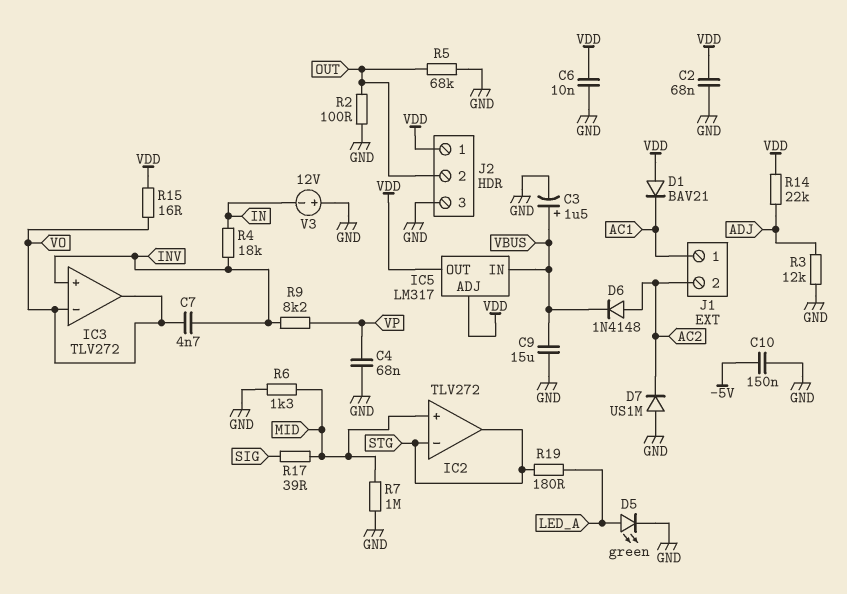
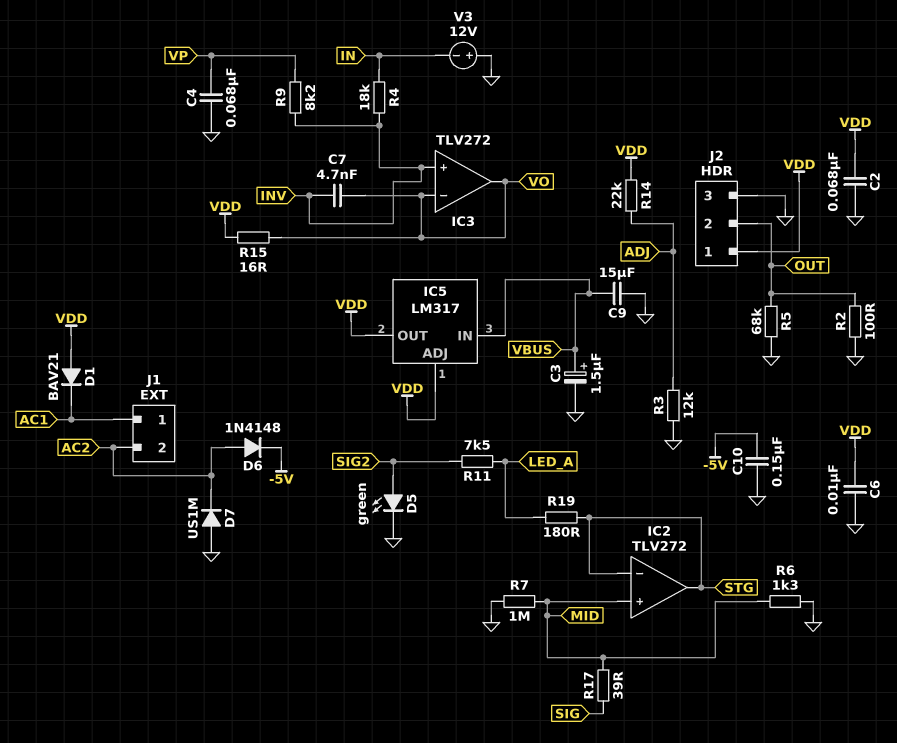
D5: LED green (A LED_A, K GND) -> LED green (A SIG2, K GND)
D6: diode 1N4148 (A AC2, K VBUS) -> diode 1N4148 (A AC2, K -5V)
R11: none -> 7.5k (LED_A, SIG2)

